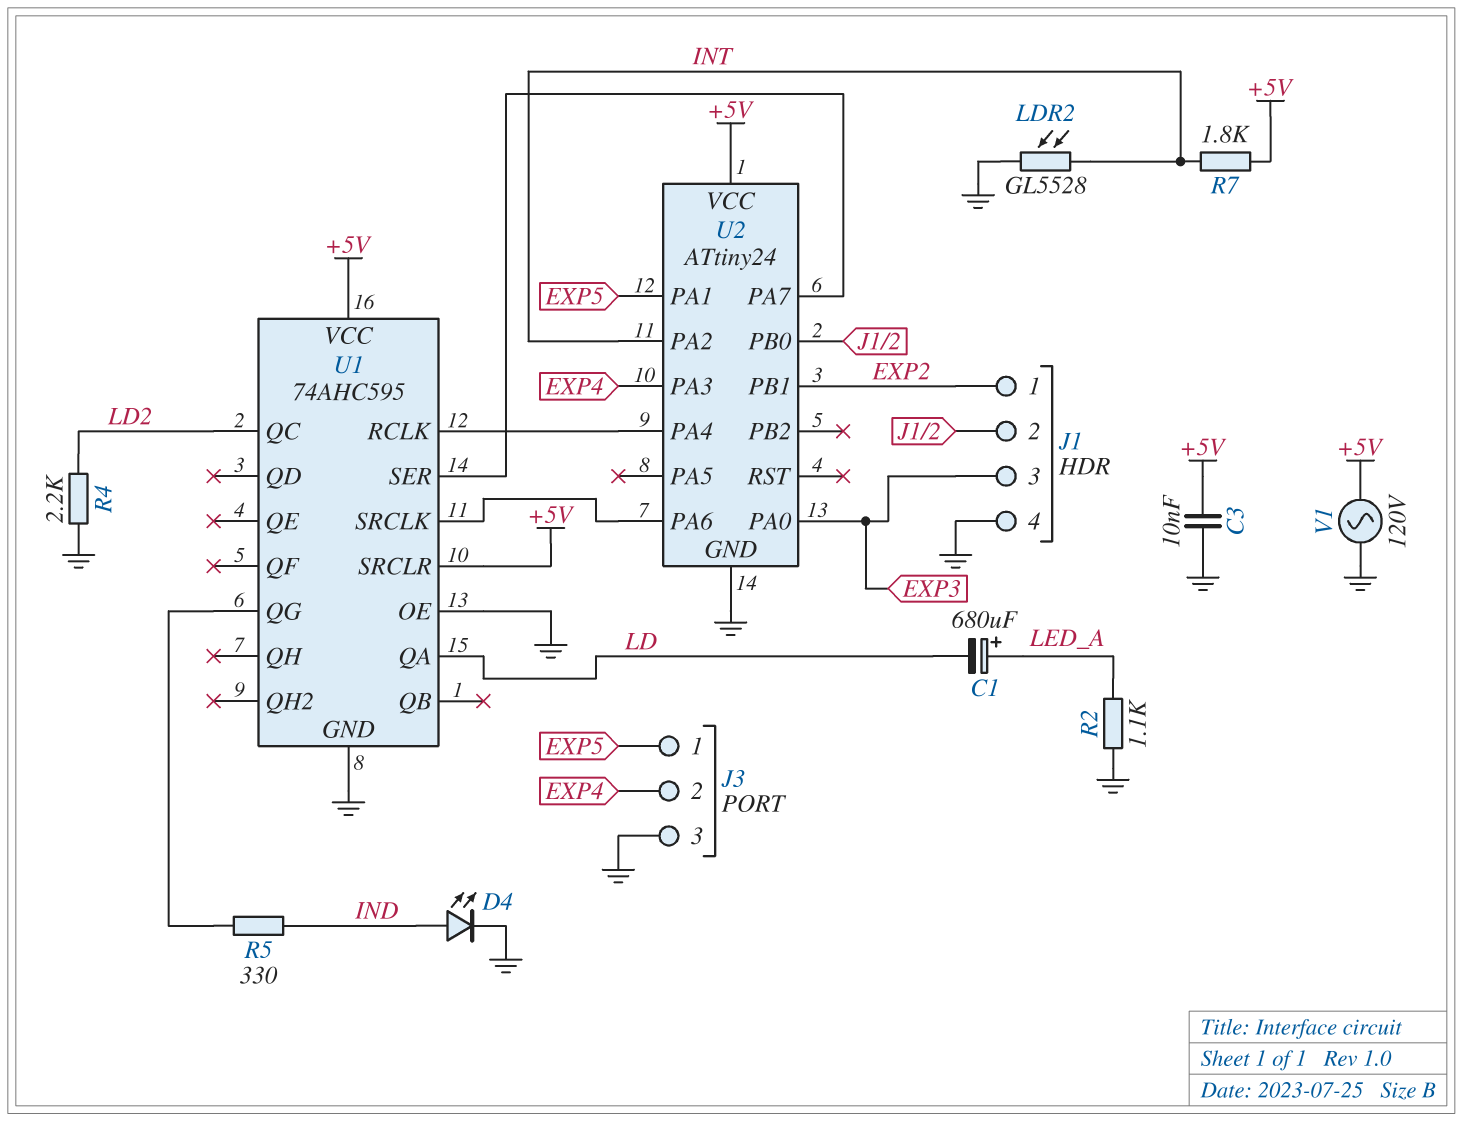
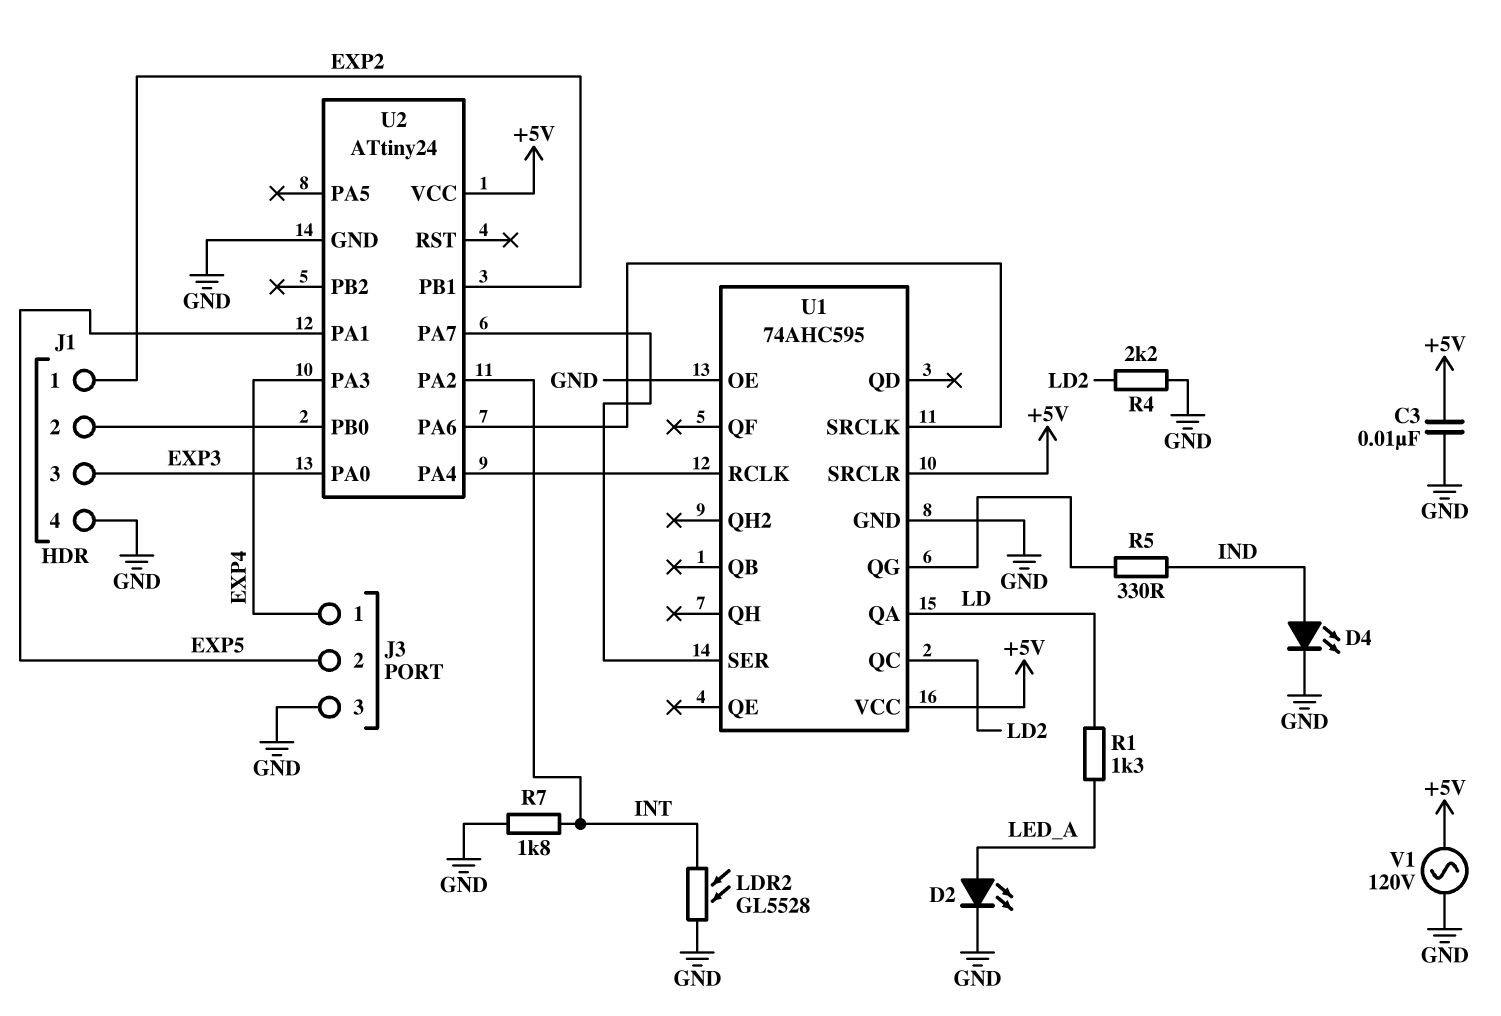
C1: 680uF (plus LED_A, minus LD) -> none
D2: none -> LED (A LED_A, K GND)
J3 pin 1: EXP5 -> EXP4
J3 pin 2: EXP4 -> EXP5
R1: none -> 1.3k (LD, LED_A)
R2: 1.1k (GND, LED_A) -> none
R7: 1.8k (+5V, INT) -> 1.8k (GND, INT)

